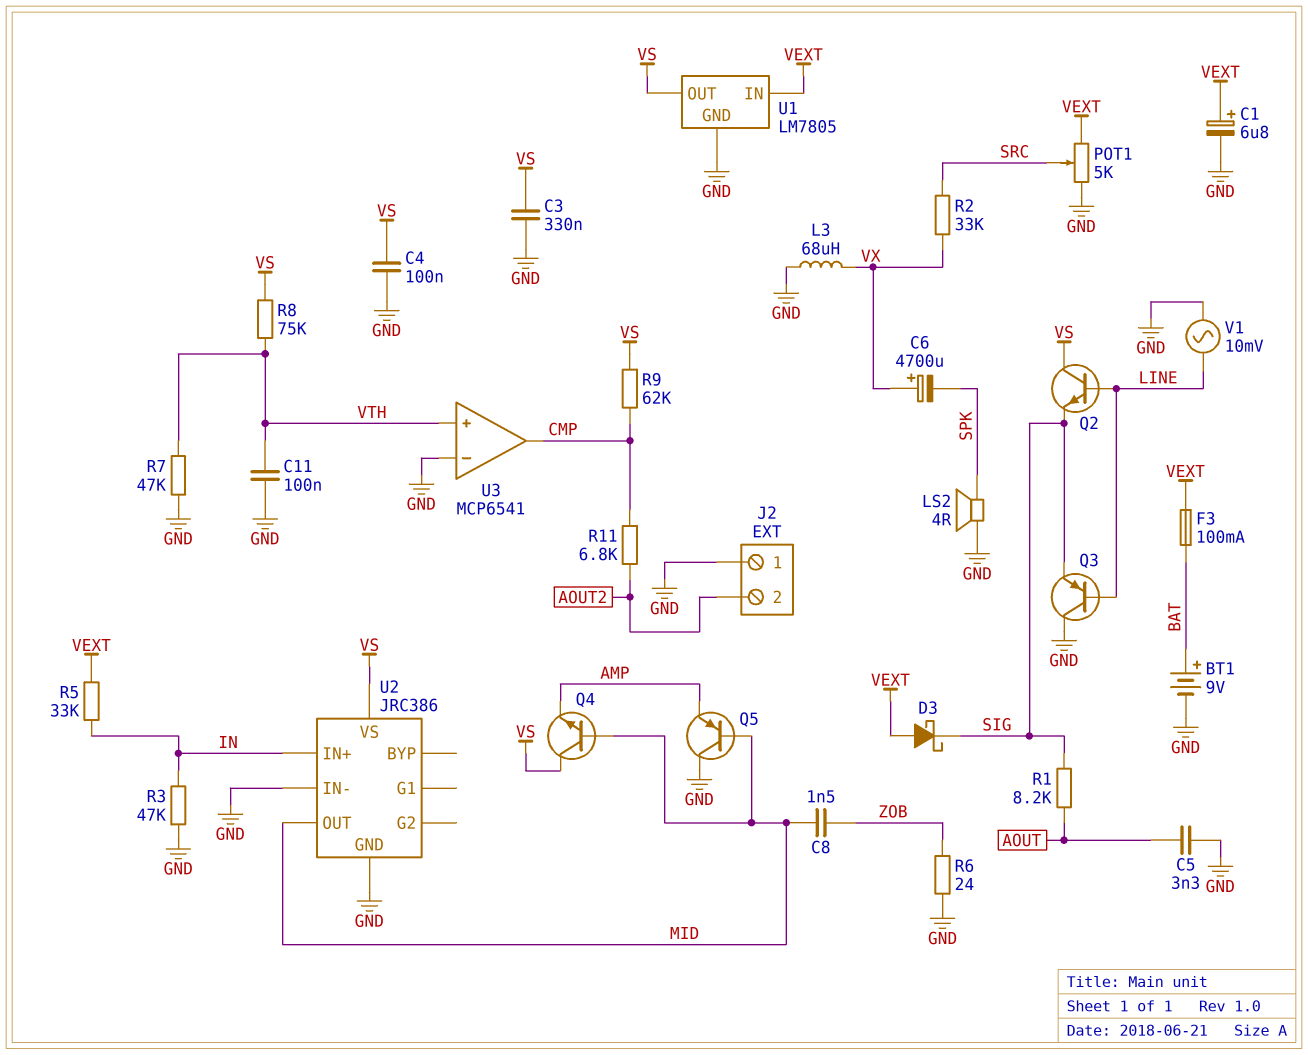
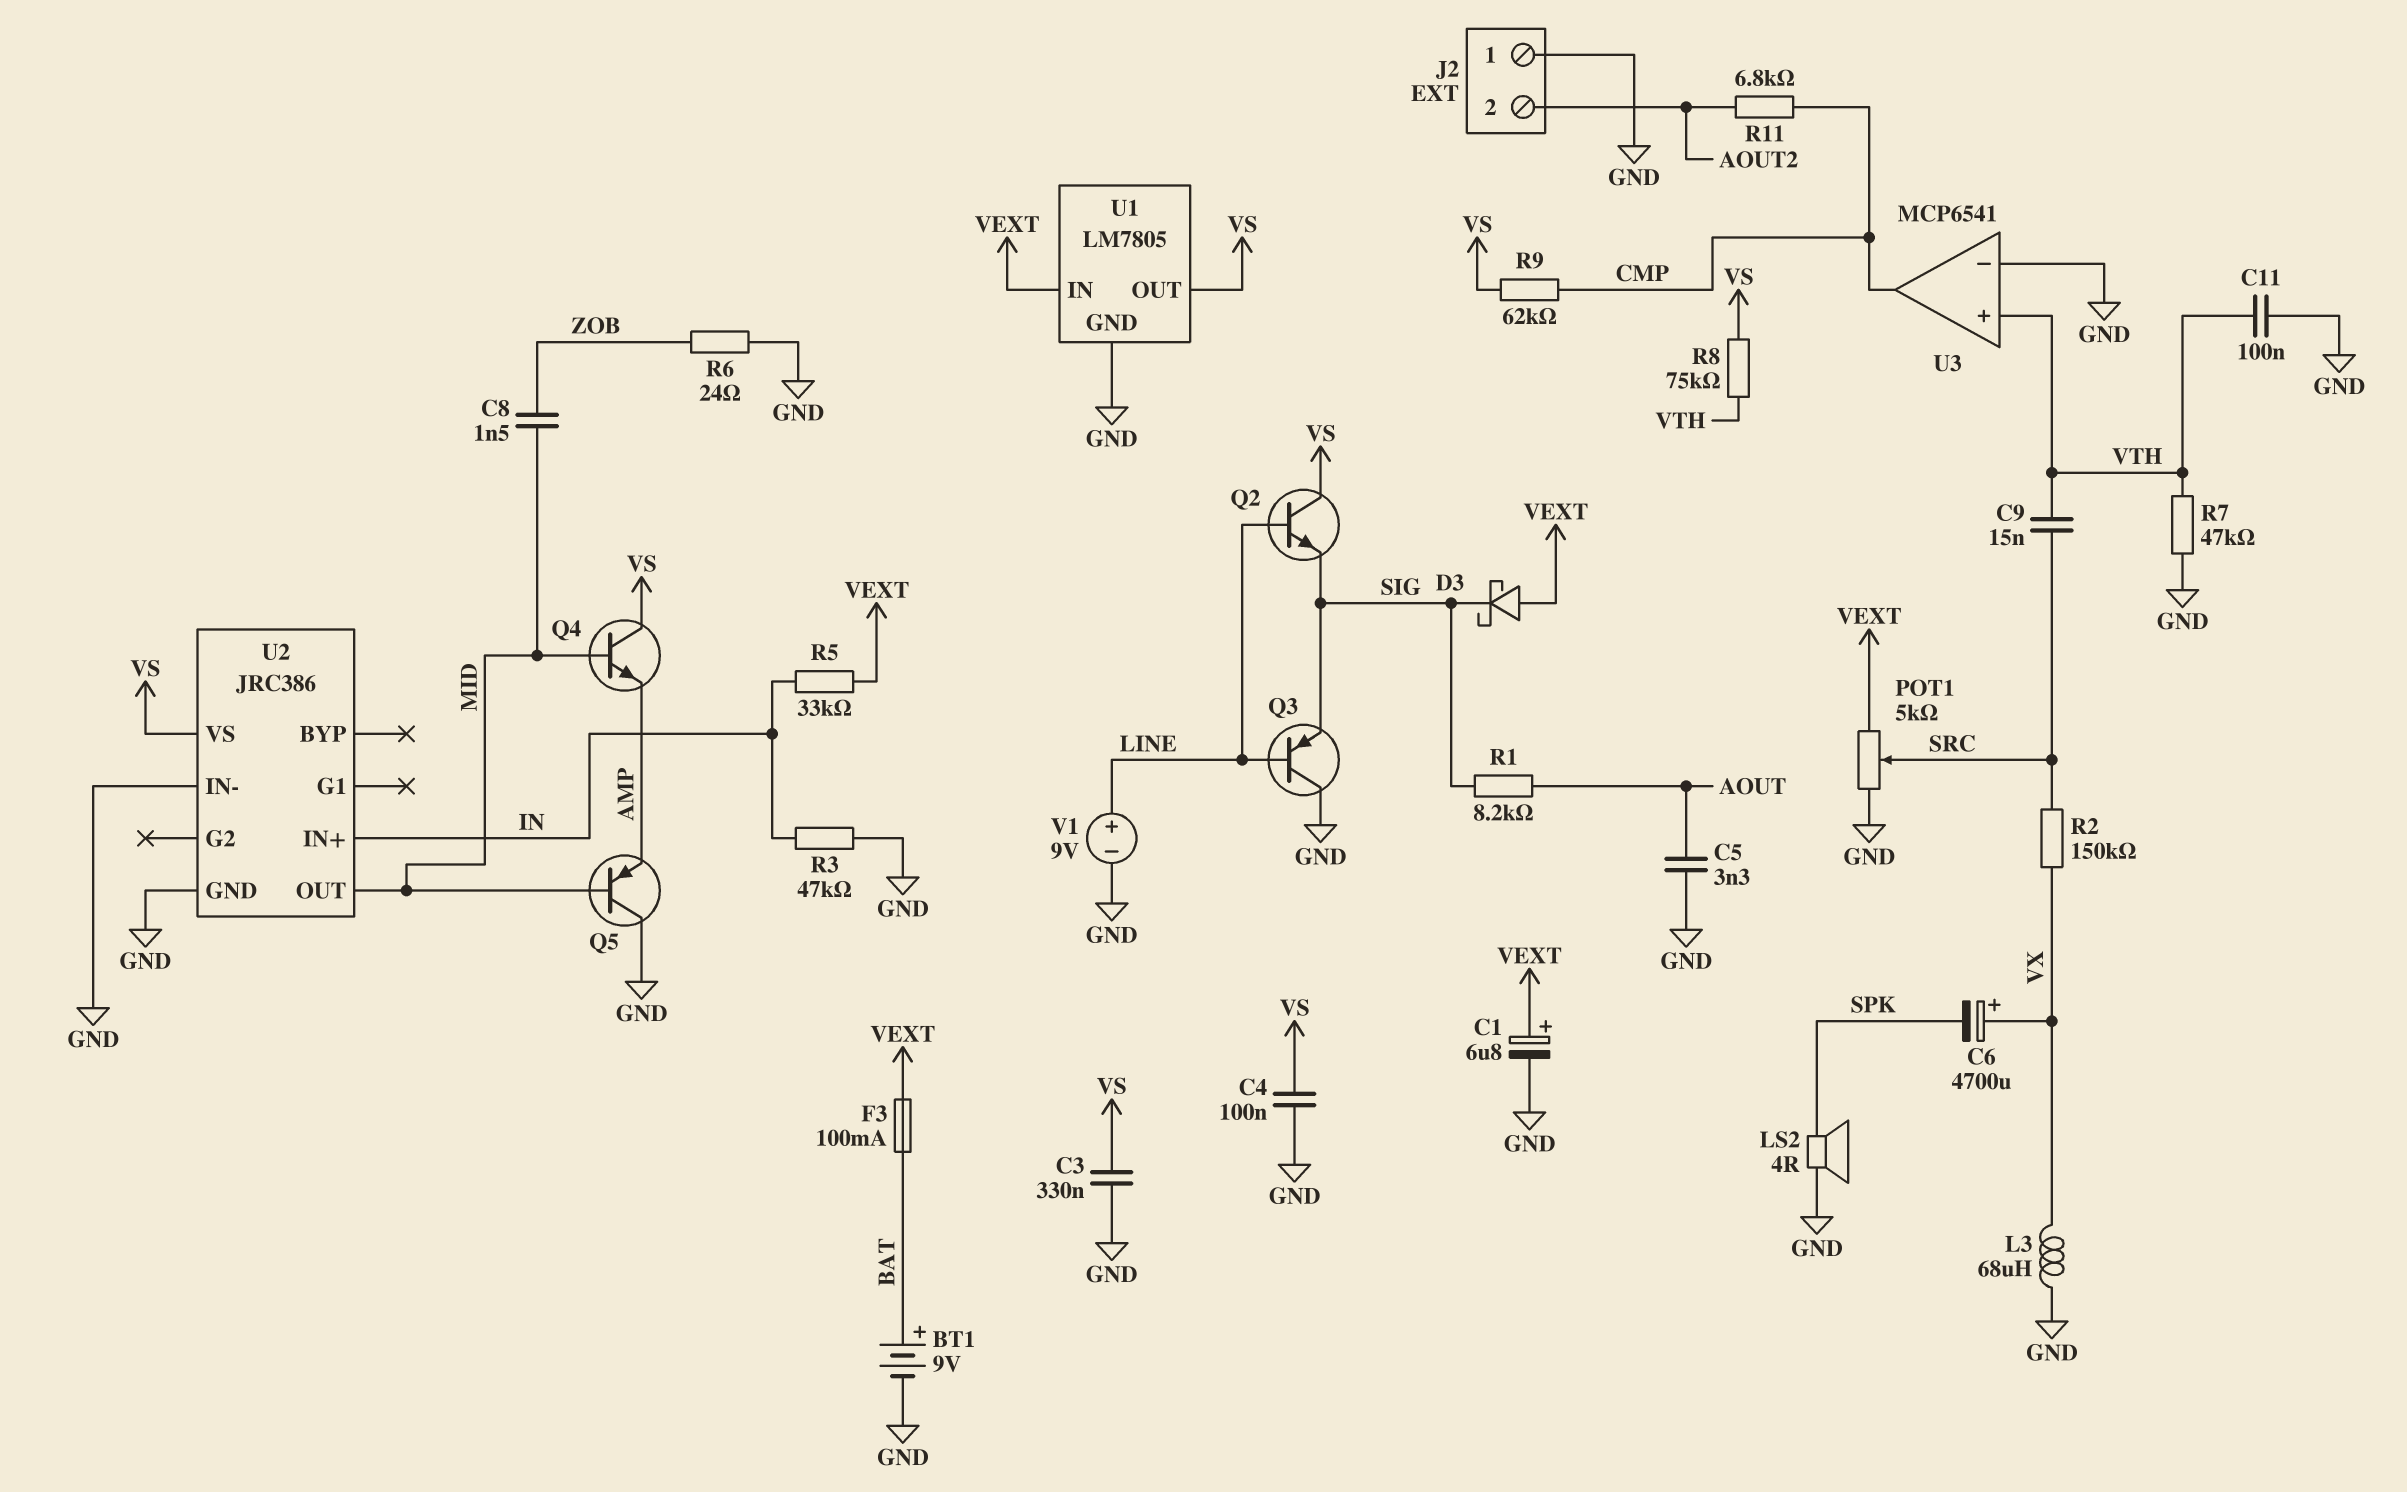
C9: none -> 15nF (SRC, VTH)
R2: 33k (SRC, VX) -> 150k (SRC, VX)
V1: AC 10mV (GND, LINE) -> 9V (plus LINE, minus GND)

